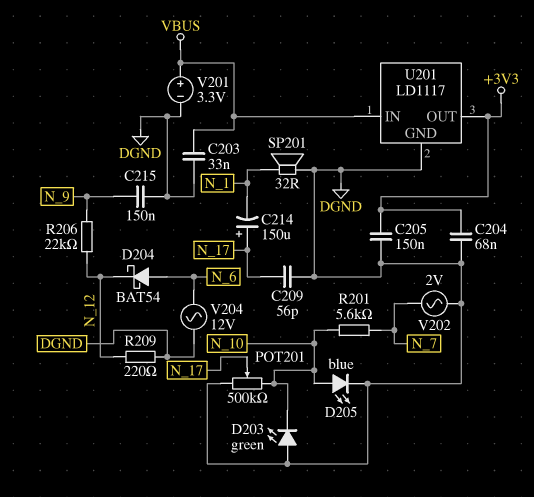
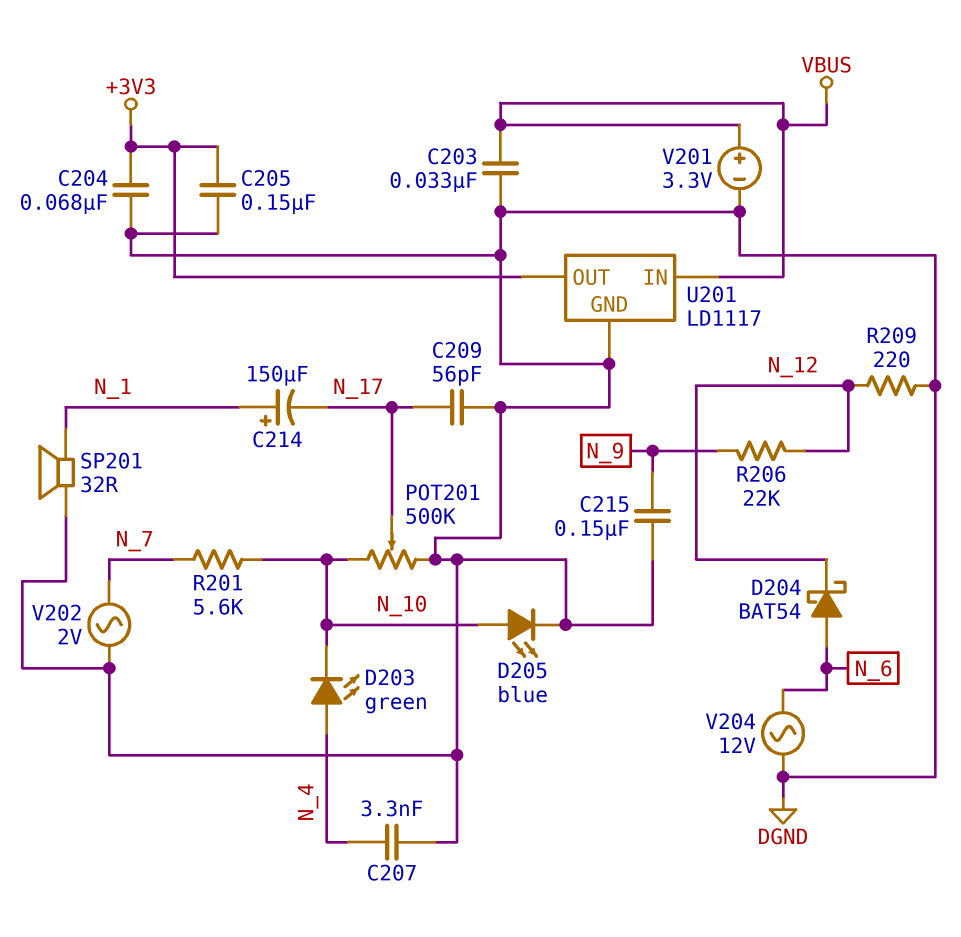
C207: none -> 3.3nF (DGND, N_4)
C214: 150uF (plus N_17, minus N_1) -> 150uF (plus N_1, minus N_17)
D203: LED green (A DGND, K N_10) -> LED green (A N_4, K N_10)

